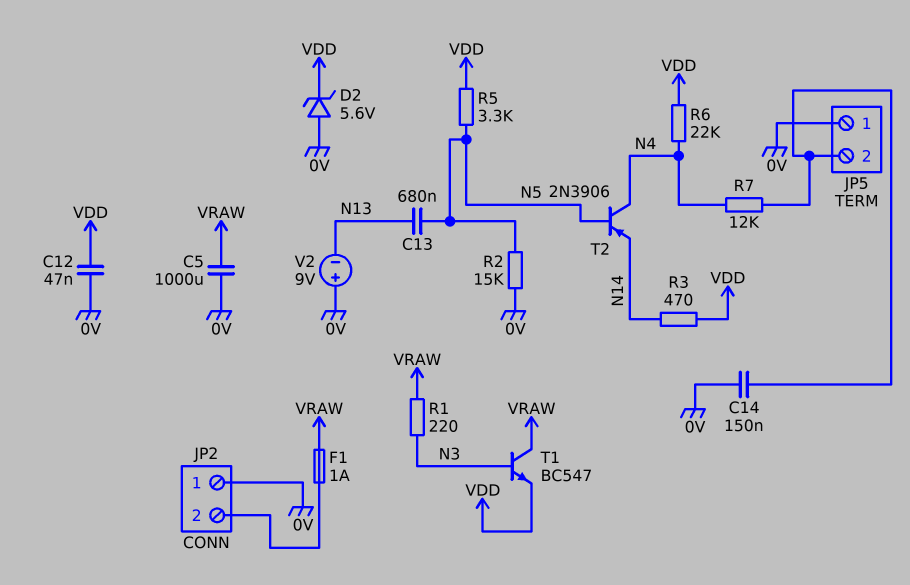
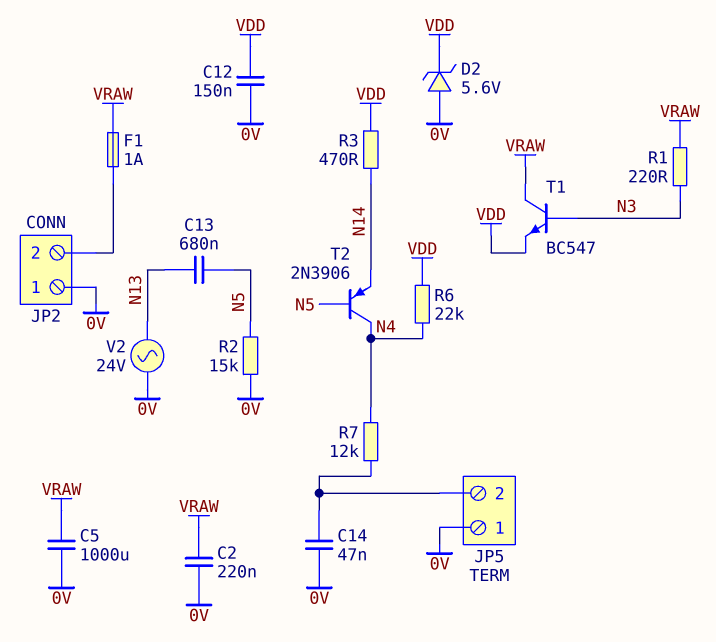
C2: none -> 220nF (0V, VRAW)
C12: 47nF (0V, VDD) -> 150nF (0V, VDD)
C14: 150nF (0V, JP5/2) -> 47nF (0V, JP5/2)
R5: 3.3k (N5, VDD) -> none
V2: 9V (plus 0V, minus N13) -> AC 24V (0V, N13)

